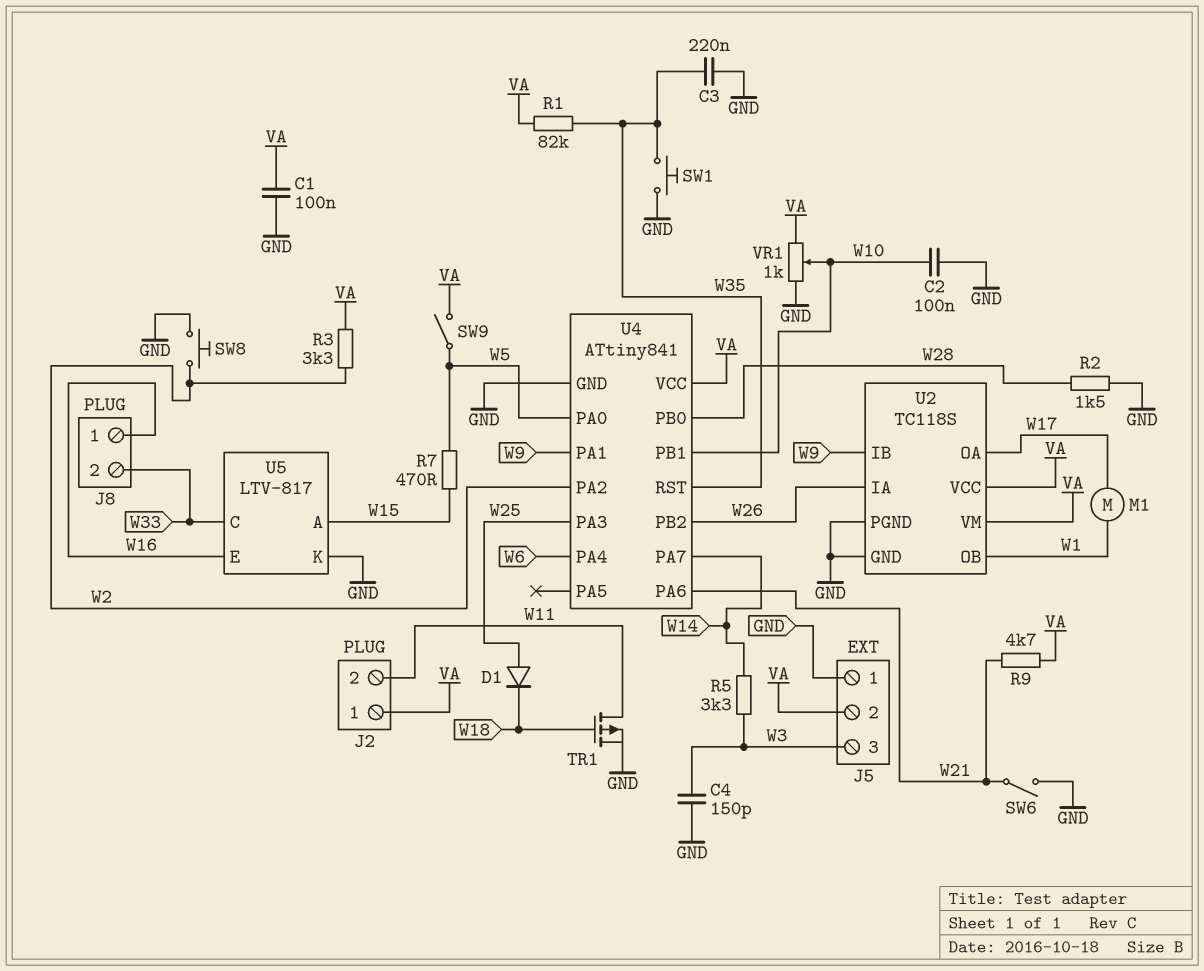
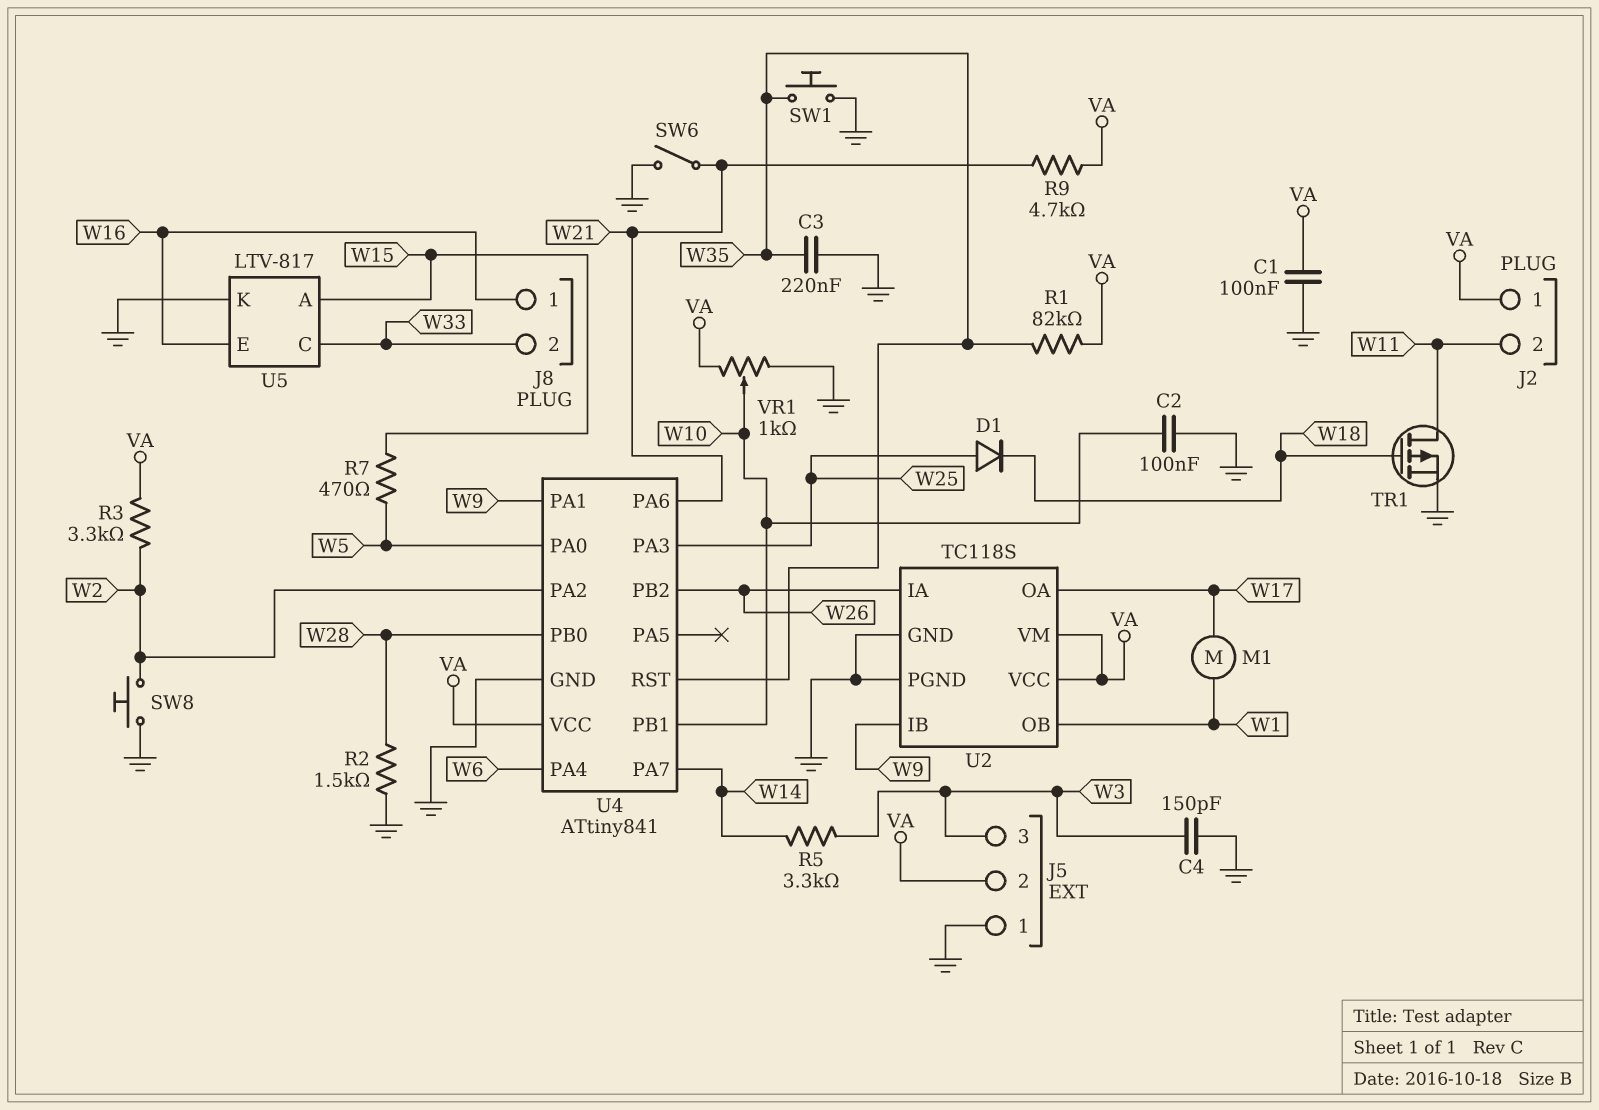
SW9: switch (VA, W5) -> none

